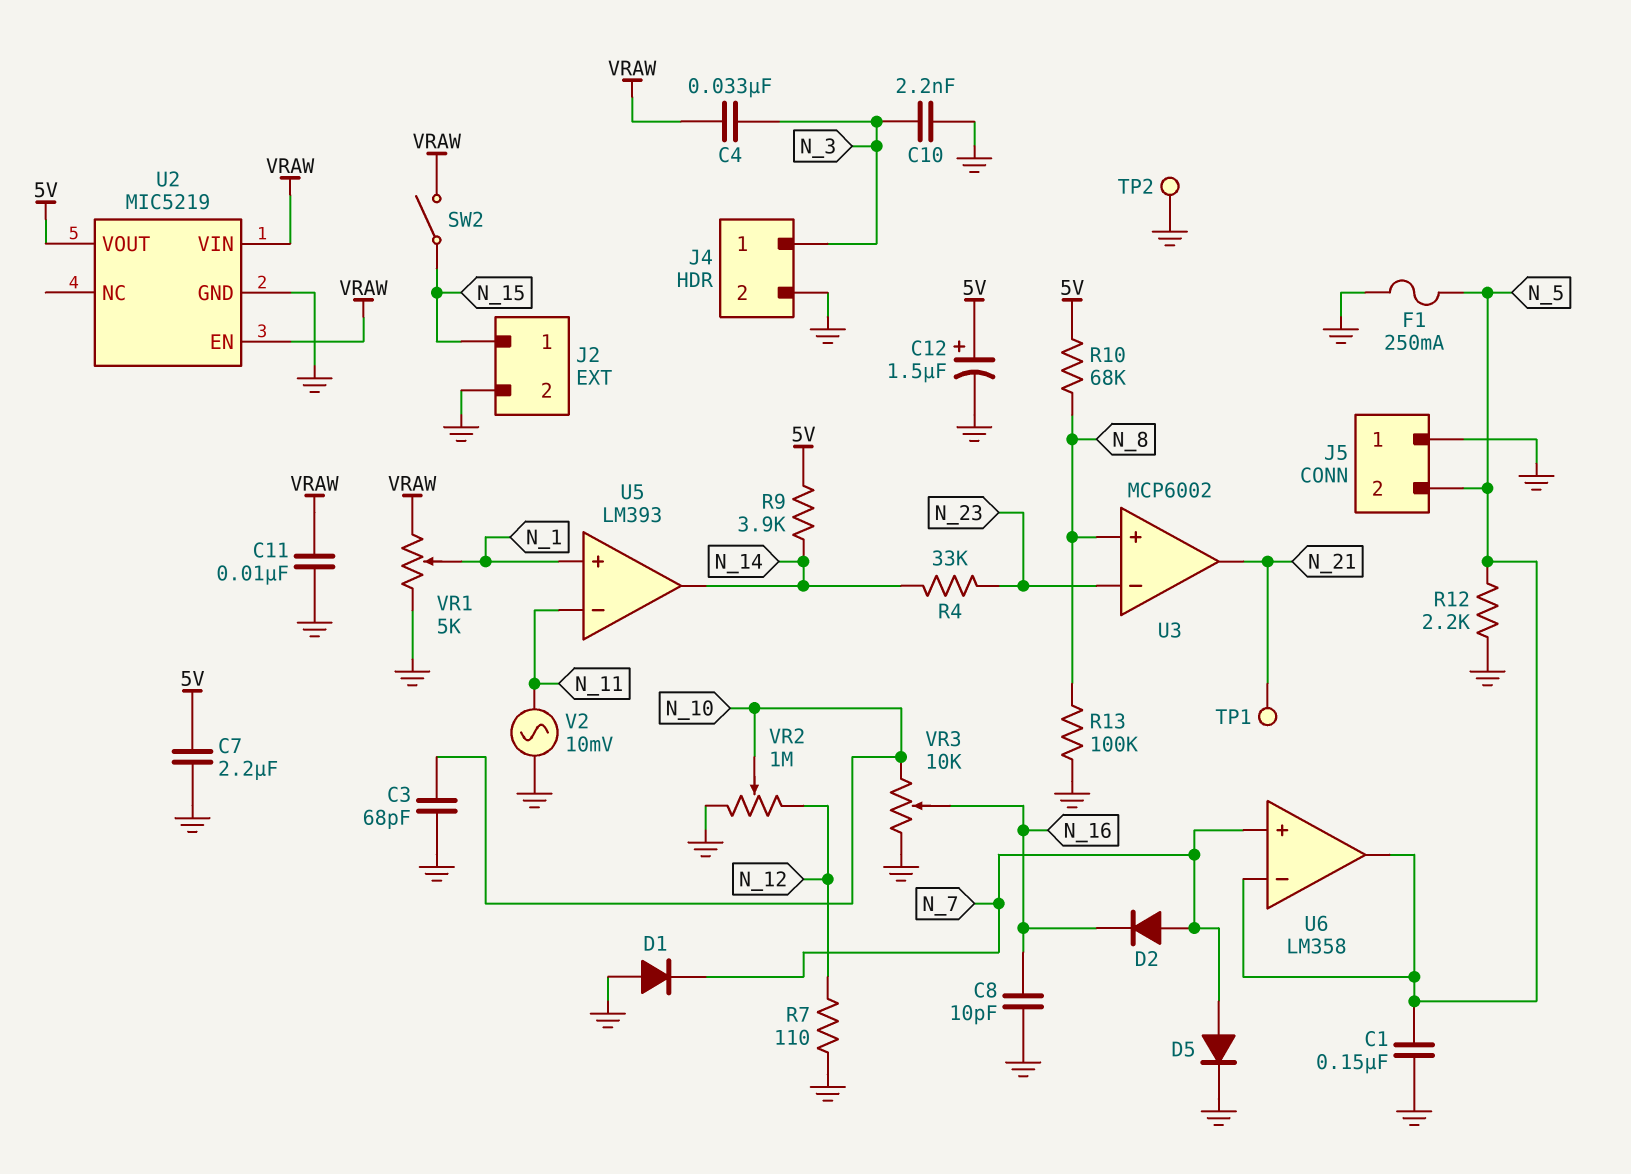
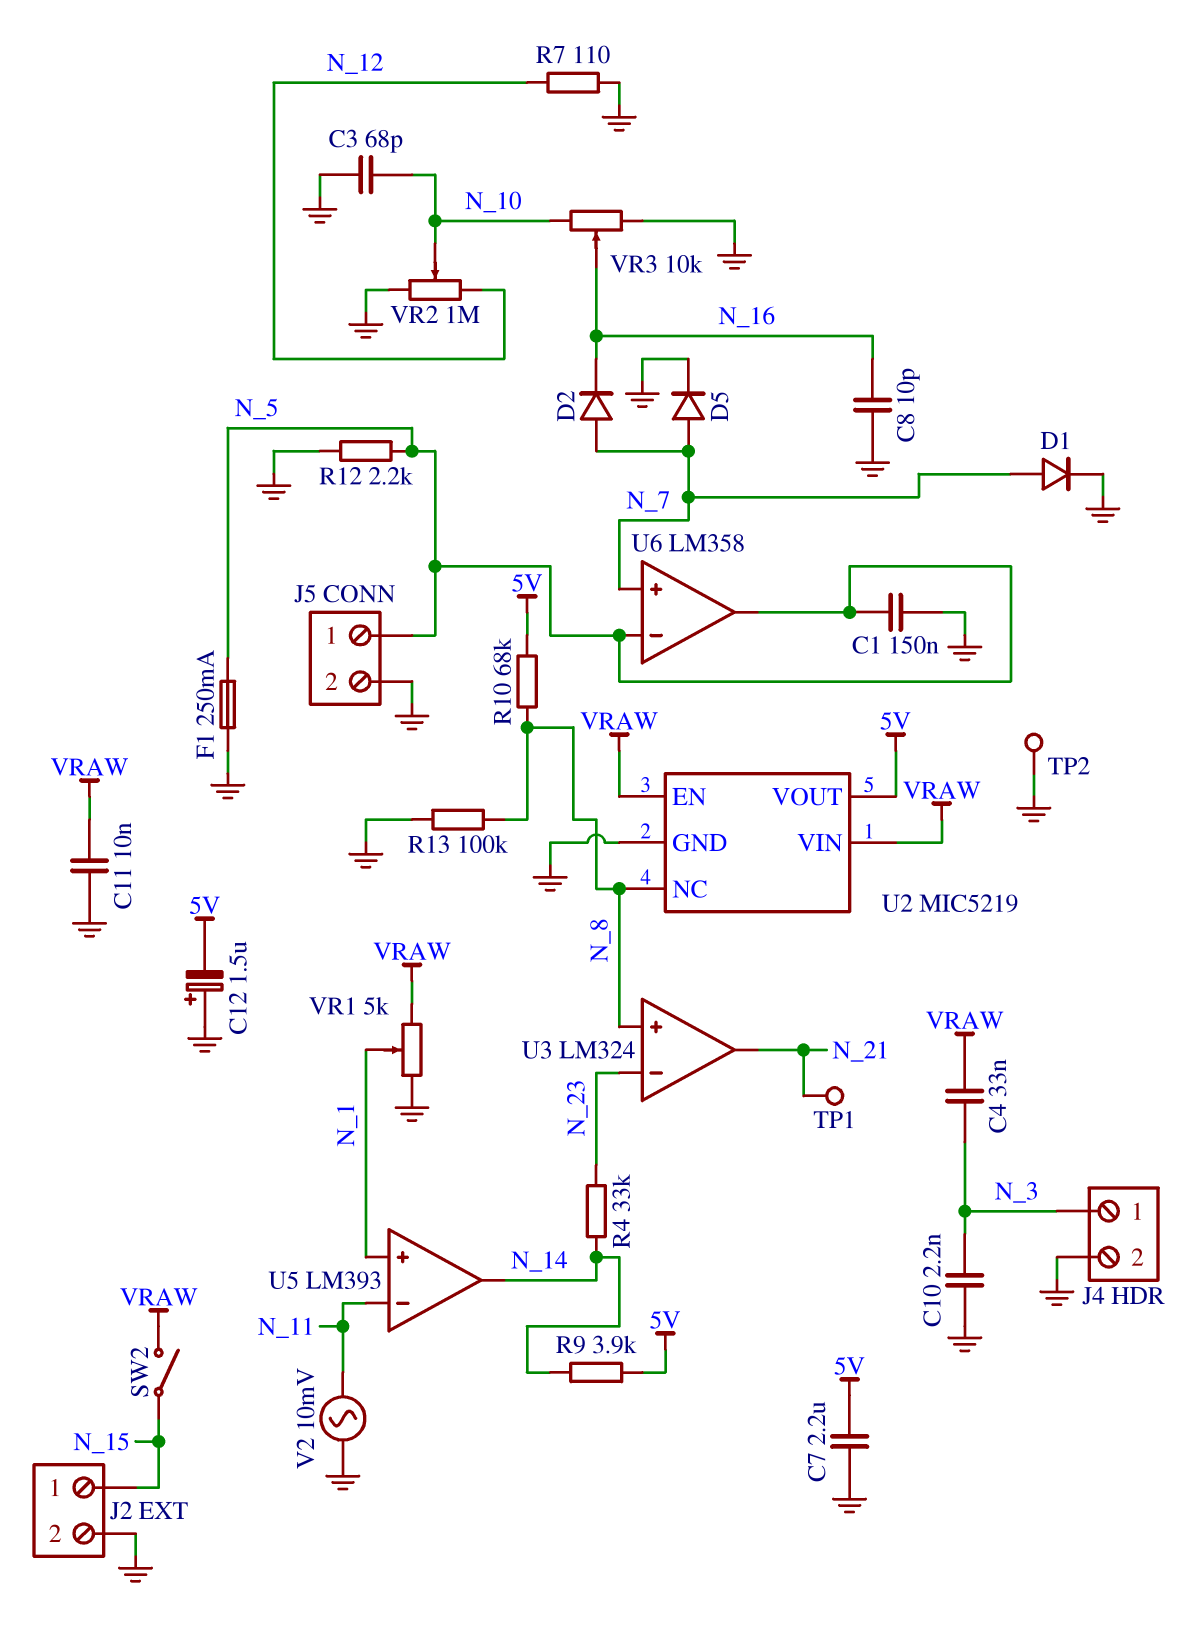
C12: 1.5uF (plus 5V, minus GND) -> 1.5uF (plus GND, minus 5V)
D1: diode (A GND, K N_7) -> diode (A N_7, K GND)
J5 pin 1: GND -> N_5
J5 pin 2: N_5 -> GND
U2 pin NC: none -> N_8
U3: MCP6002 -> LM324

